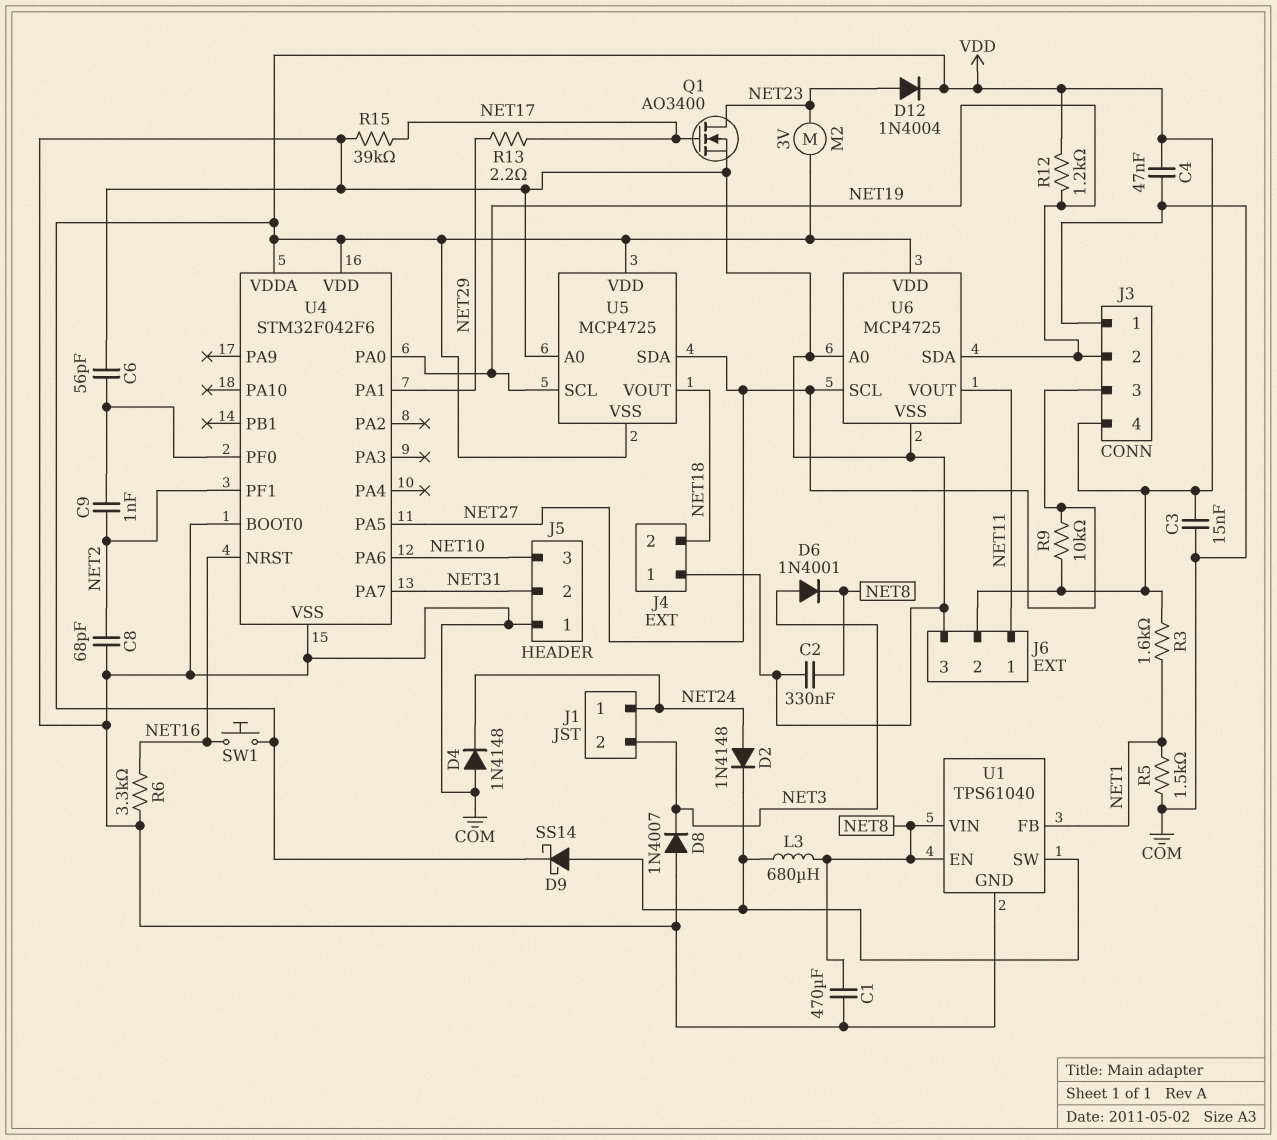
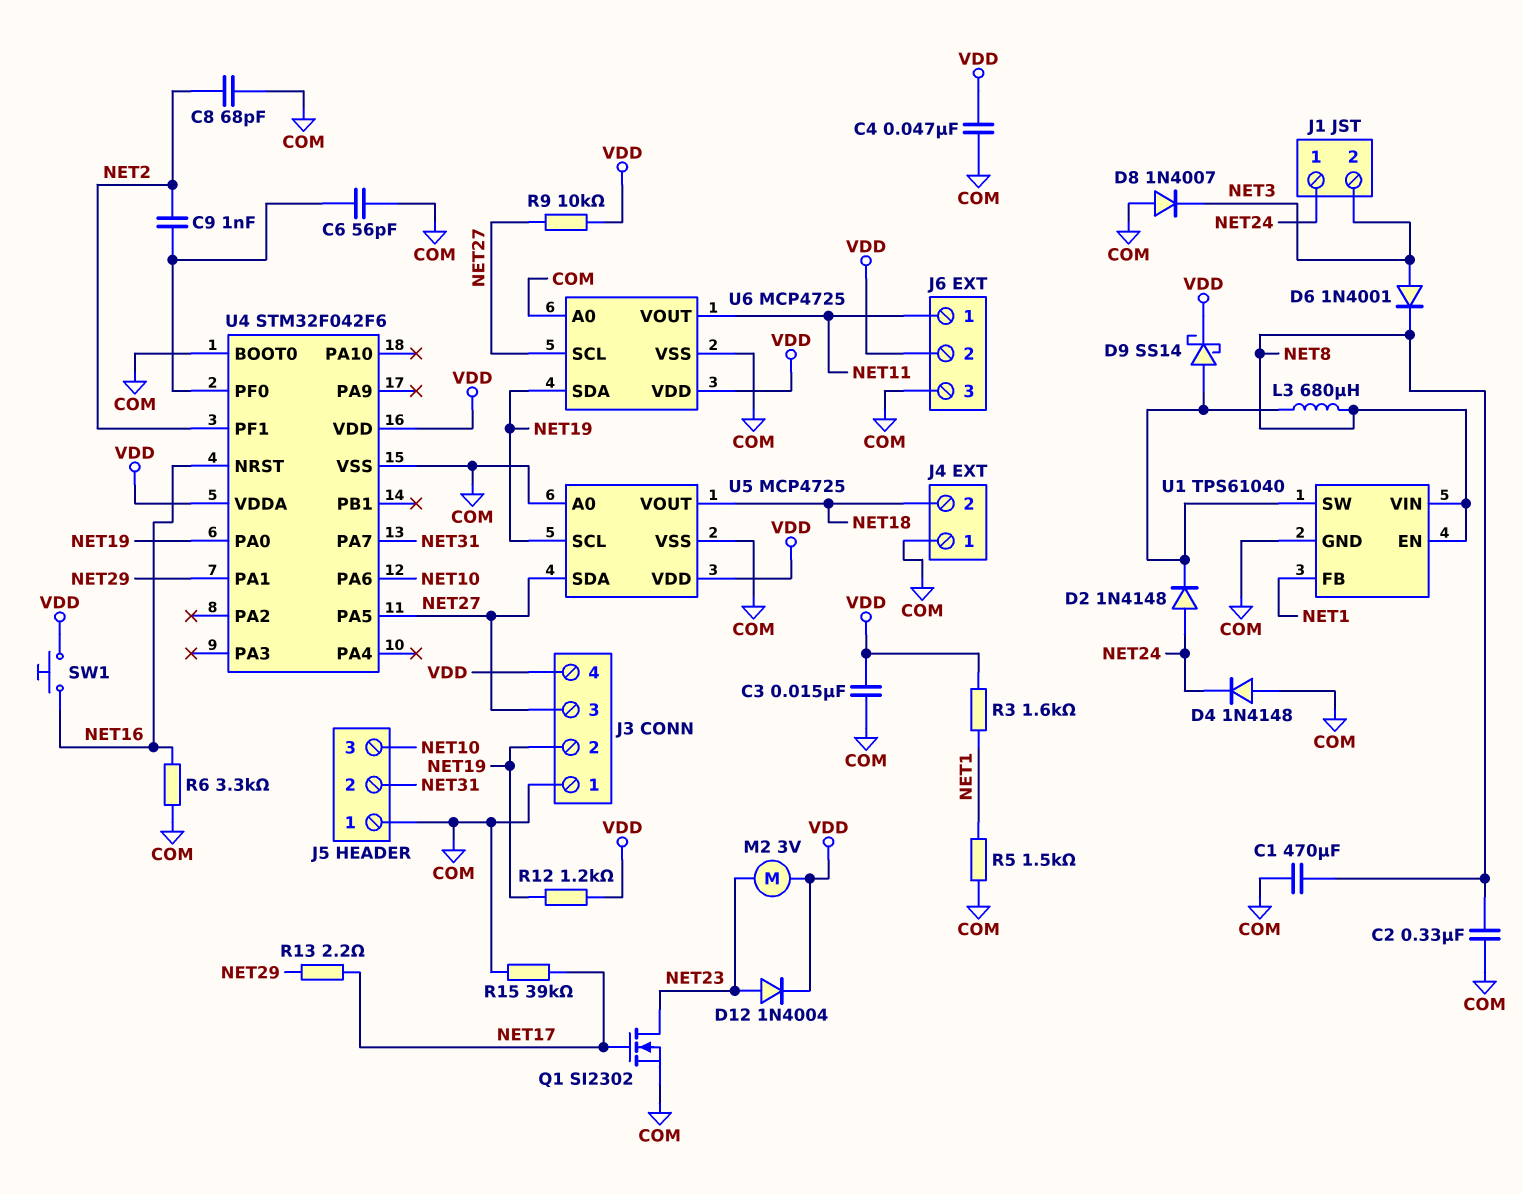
Q1: NMOS AO3400 (G NET17, D NET23, S COM) -> NMOS SI2302 (G NET17, D NET23, S COM)
U5 pin VSS: VDD -> COM

